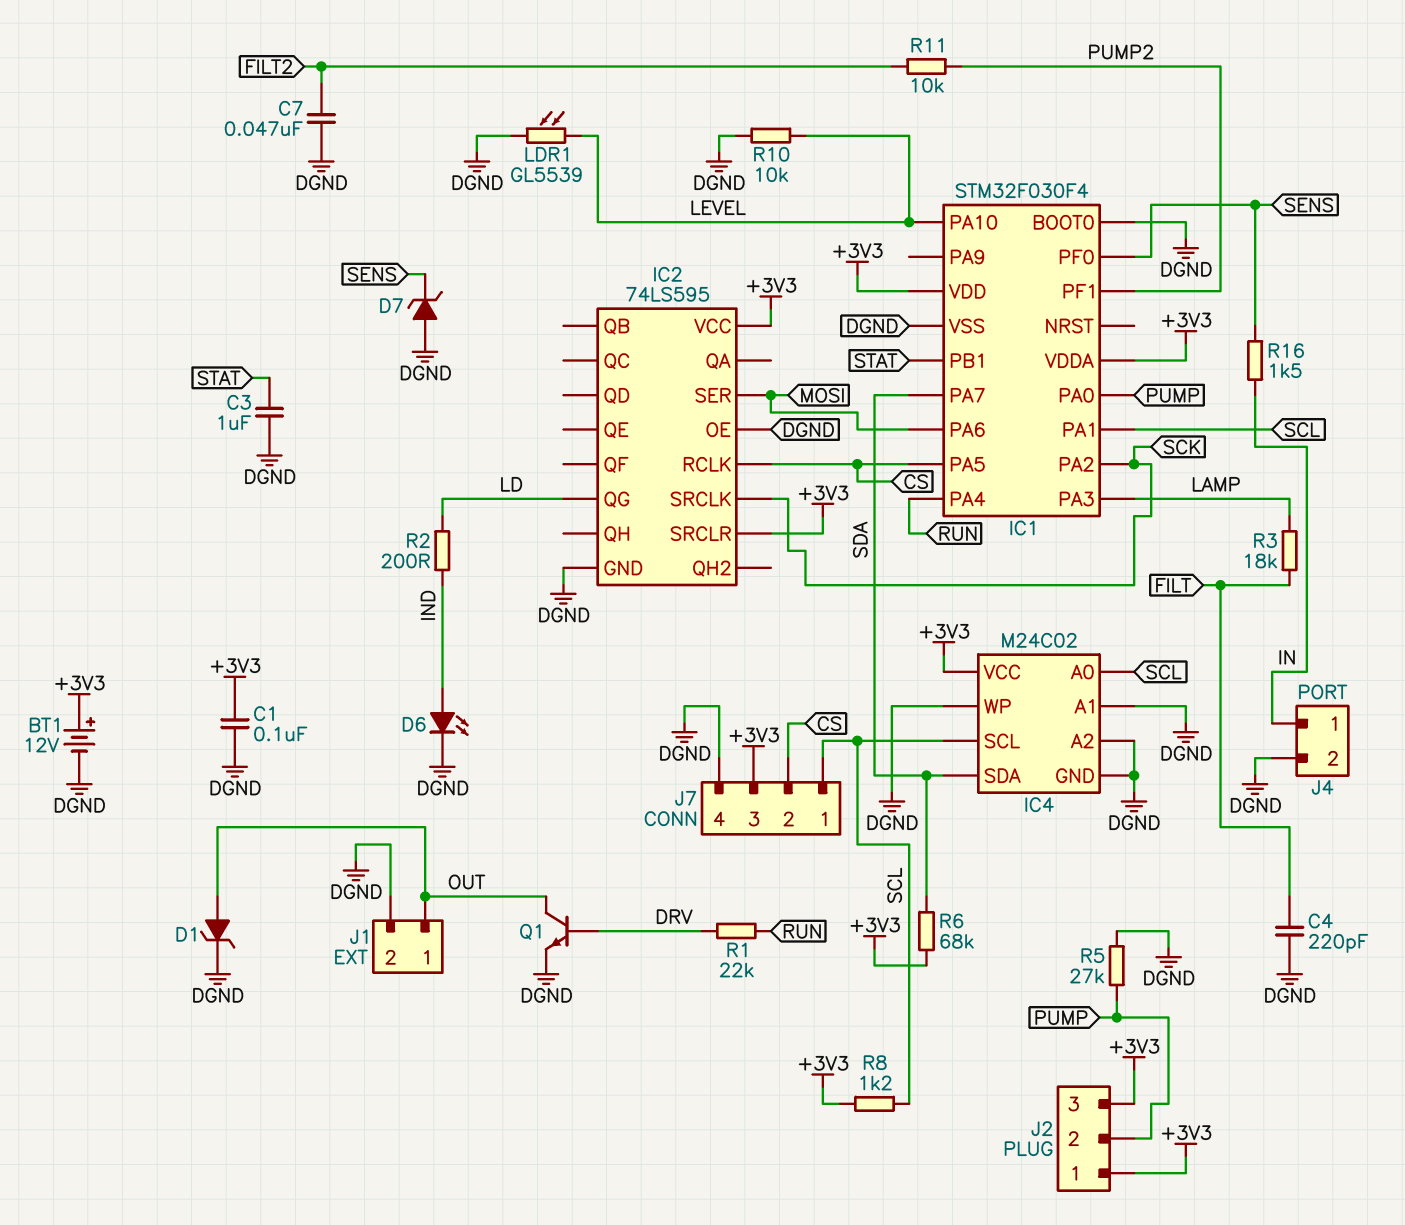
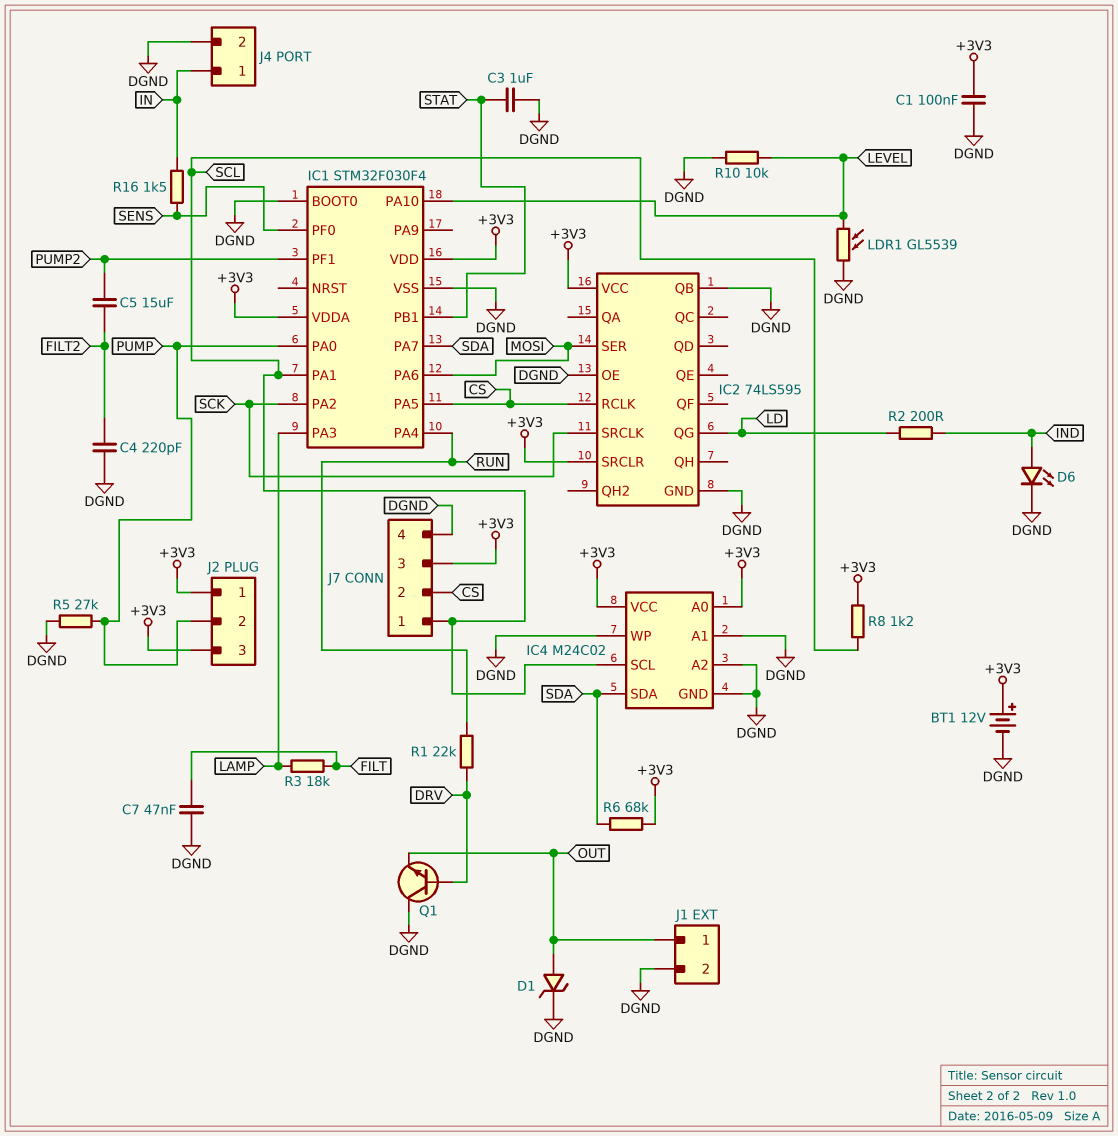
C4: 220pF (DGND, FILT) -> 220pF (DGND, FILT2)
C5: none -> 15uF (FILT2, PUMP2)
C7: 47nF (DGND, FILT2) -> 47nF (DGND, FILT)
D7: zener (A DGND, K SENS) -> none
IC2 pin QB: none -> DGND
IC4 pin A0: SCL -> +3V3
Q1: NPN (B DRV, C OUT, E DGND) -> NPN (B DRV, C DGND, E OUT)
R11: 10k (FILT2, PUMP2) -> none

